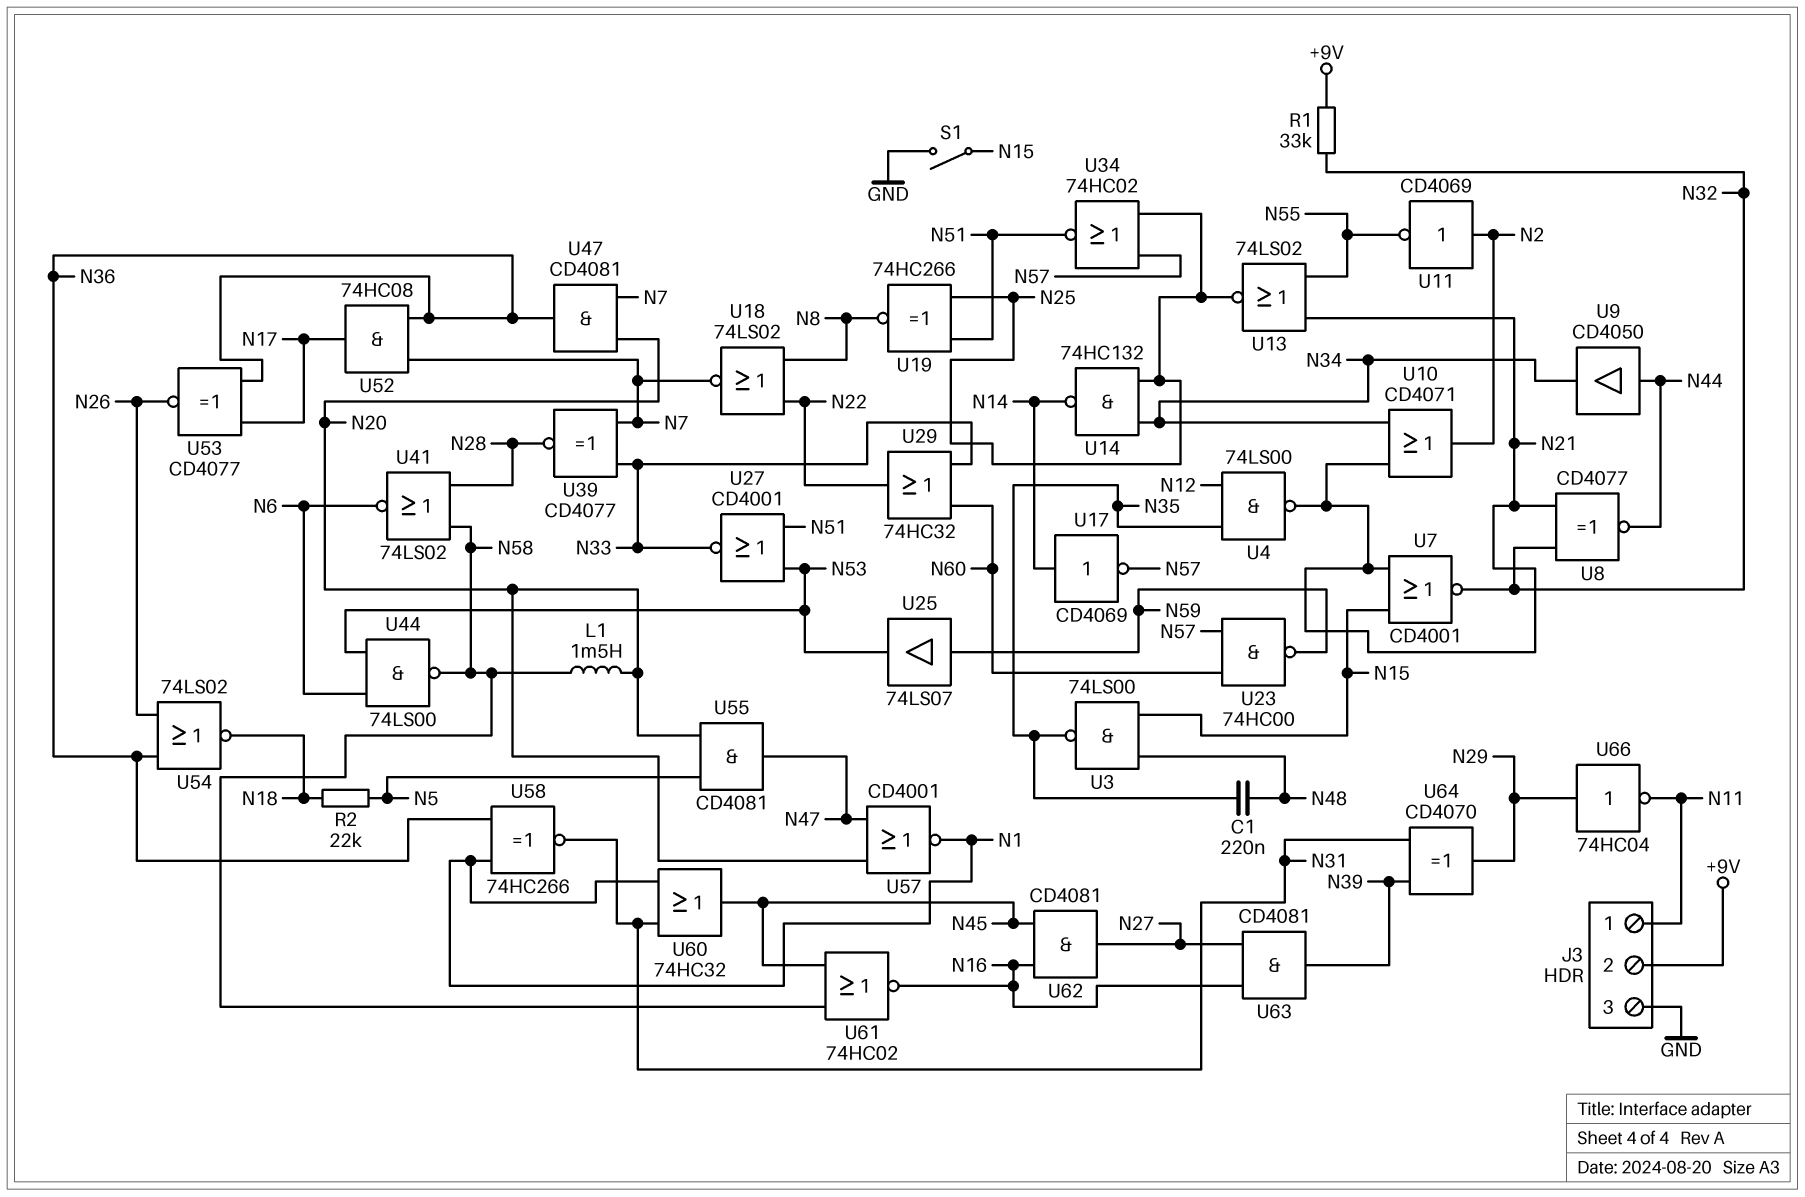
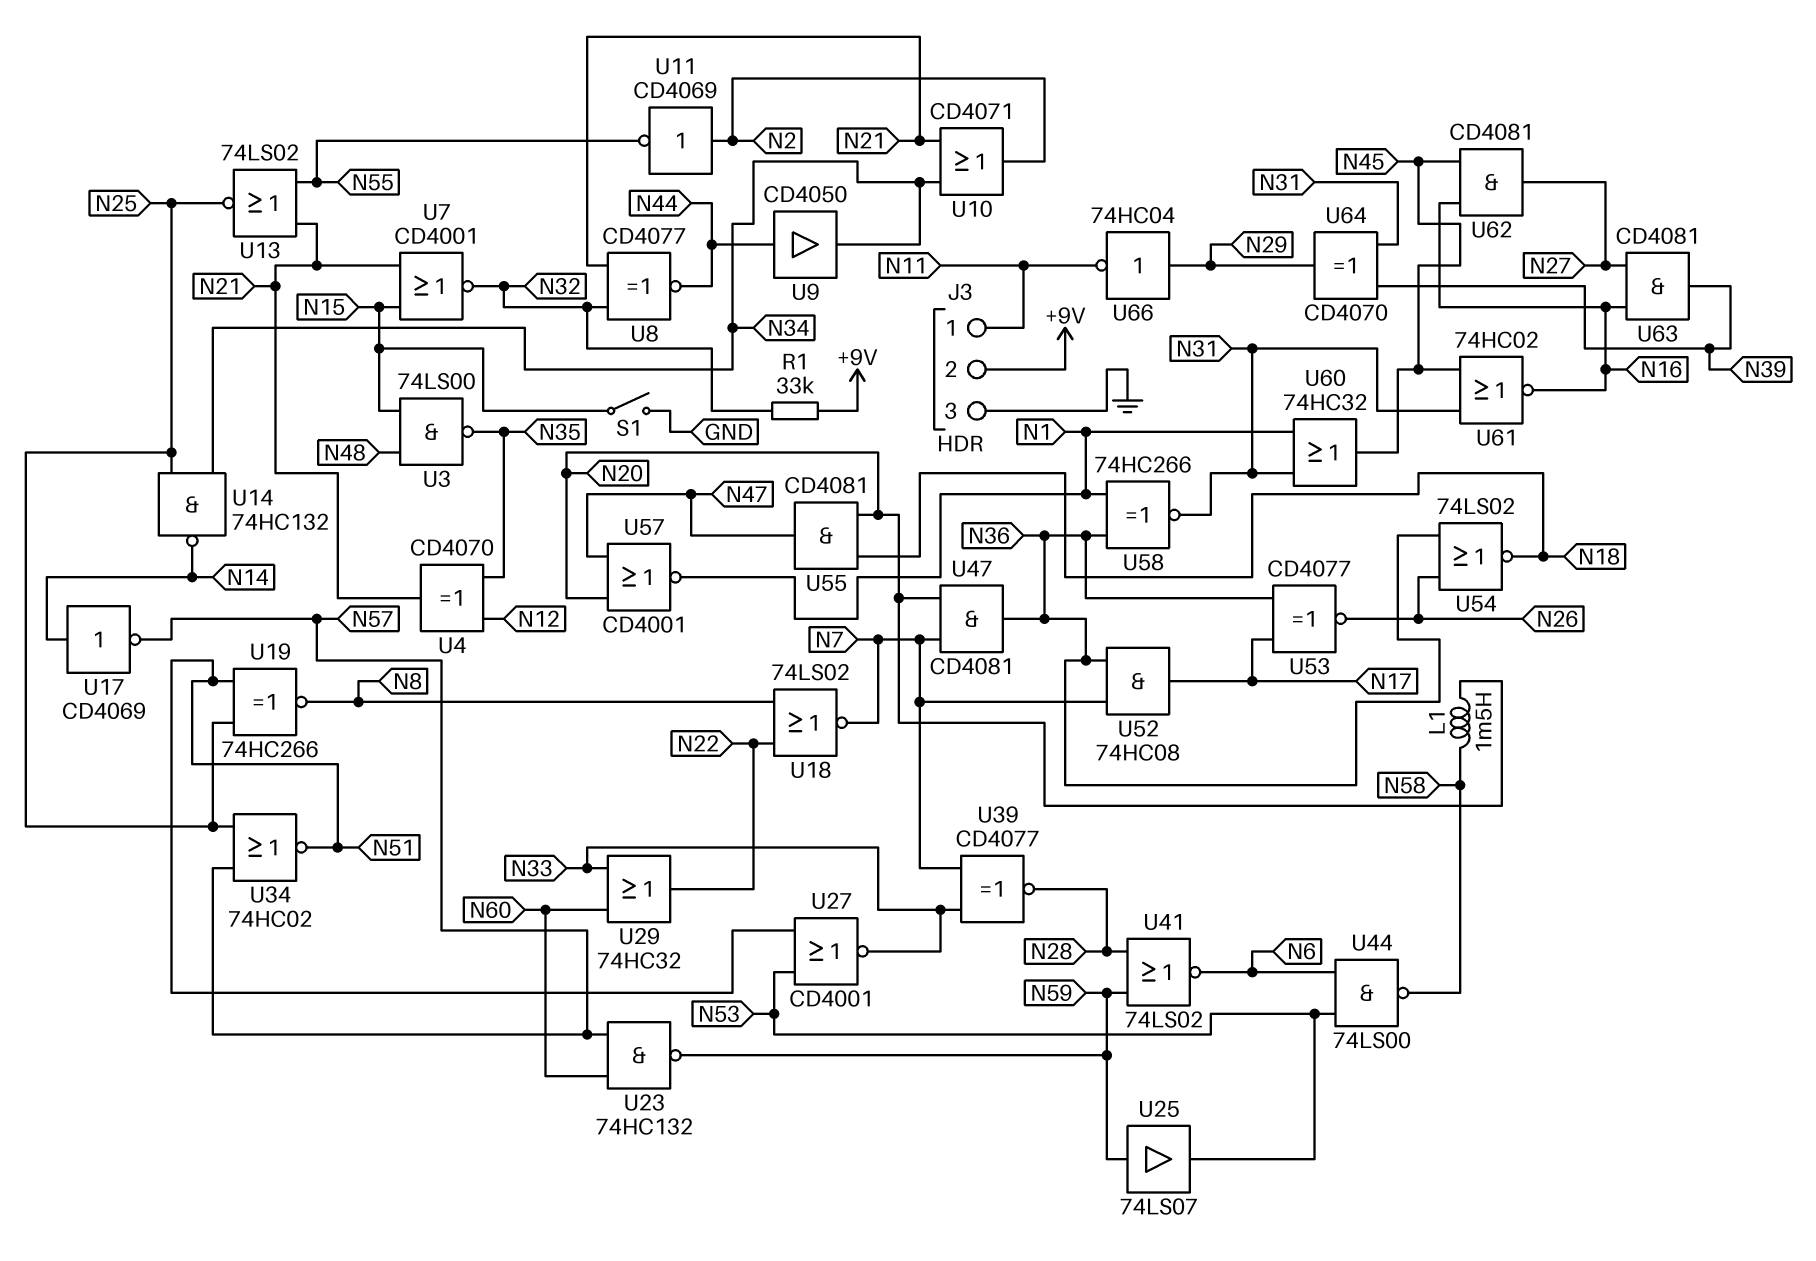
C1: 220nF (N35, N48) -> none
R2: 22k (N5, N18) -> none
U4: NAND 74LS00 (in N12, in N35, out N21) -> XOR CD4070 (in N12, in N35, out N21)
U23: NAND 74HC00 (in N57, in N60, out N59) -> NAND 74HC132 (in N57, in N60, out N59)
U41: NOR 74LS02 (in N28, in N58, out N6) -> NOR 74LS02 (in N28, in N59, out N6)
U55: AND CD4081 (in N5, in N20, out N47) -> AND CD4081 (in N18, in N20, out N47)
U61: NOR 74HC02 (in N45, in N58, out N16) -> NOR 74HC02 (in N31, in N45, out N16)

